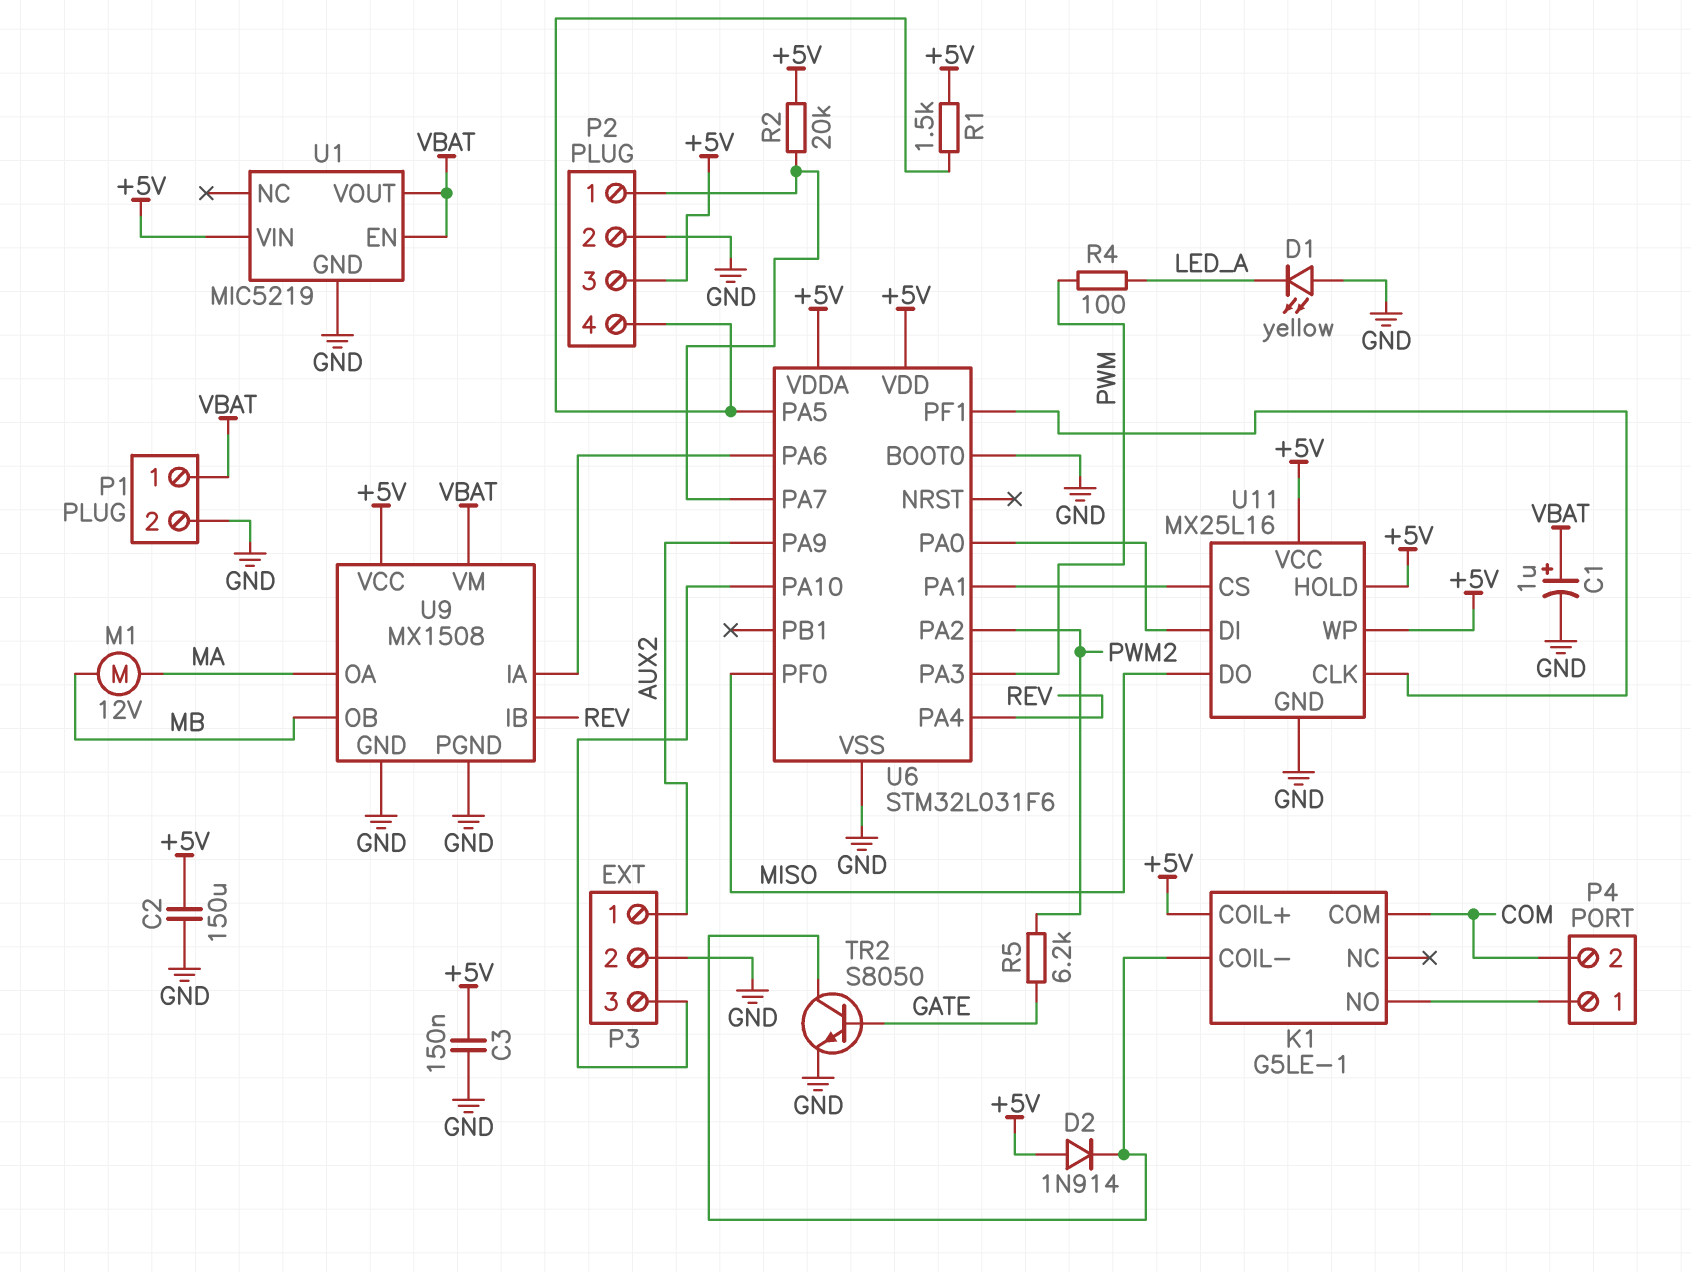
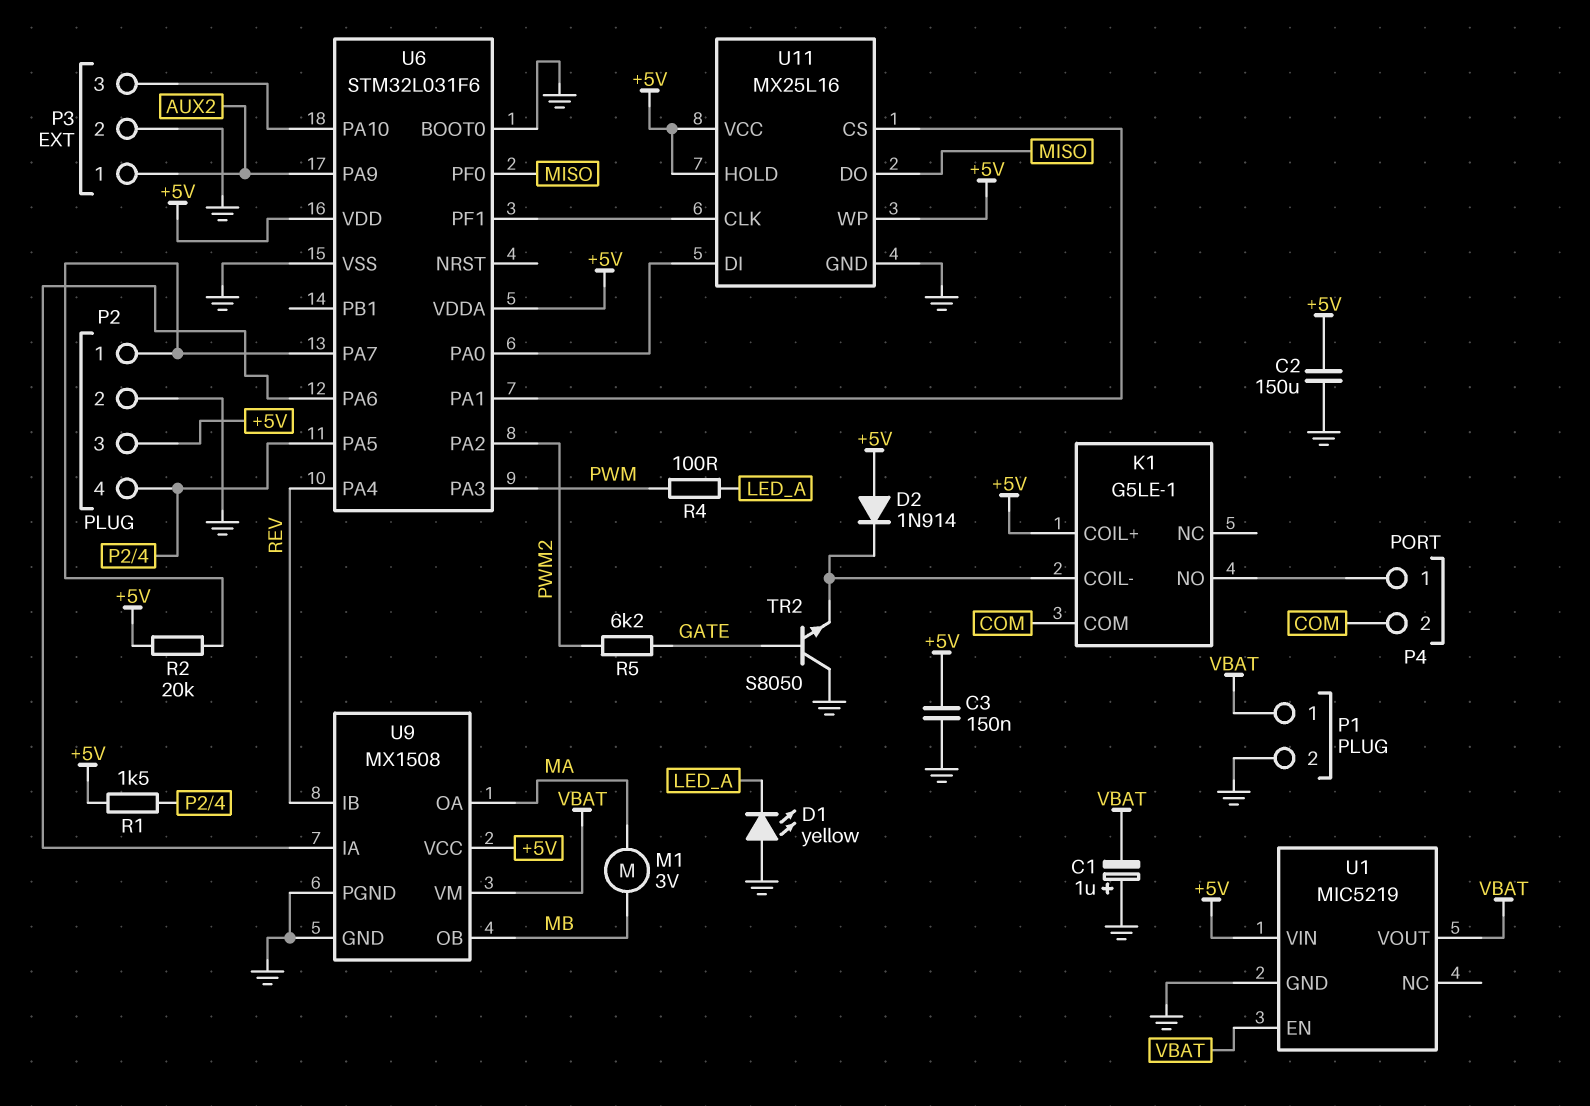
C1: 1uF (plus VBAT, minus GND) -> 1uF (plus GND, minus VBAT)
M1: motor 12V (MA, MB) -> motor 3V (MA, MB)
TR2: NPN S8050 (B GATE, C K1/COIL-, E GND) -> NPN S8050 (B GATE, C GND, E K1/COIL-)

